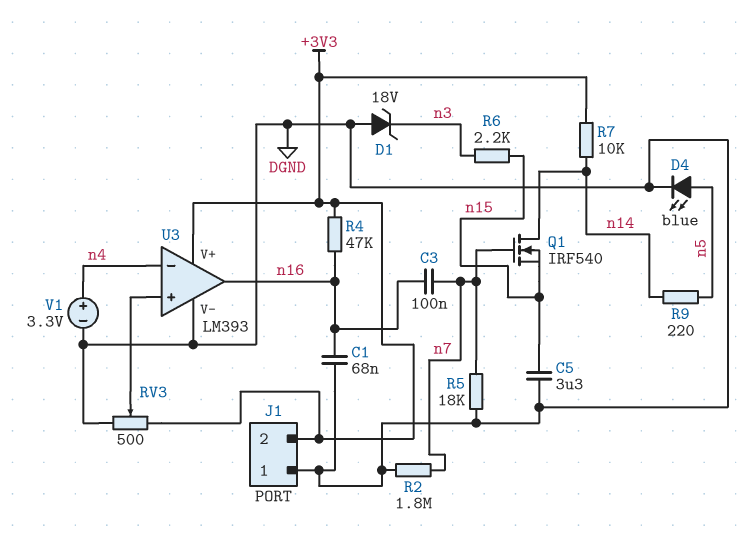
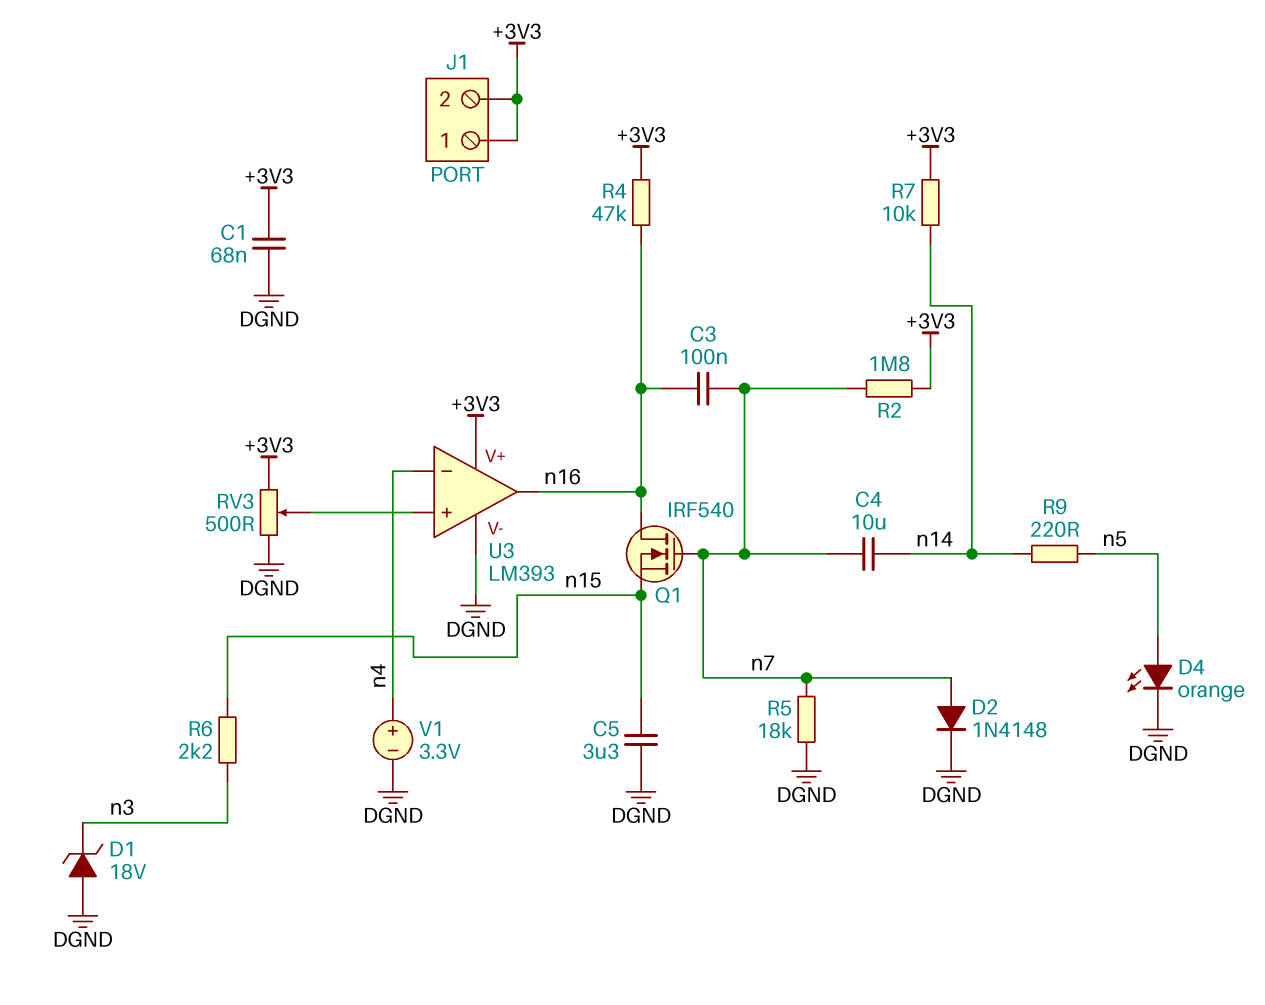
C1: 68nF (DGND, n16) -> 68nF (+3V3, DGND)
C4: none -> 10uF (n7, n14)
D2: none -> diode 1N4148 (A n7, K DGND)
D4: LED blue (A n5, K DGND) -> LED orange (A n5, K DGND)
J1 pin 1: DGND -> +3V3
Q1: NMOS IRF540 (G n7, D n14, S n15) -> NMOS IRF540 (G n7, D n16, S n15)
R2: 1.8M (DGND, n7) -> 1.8M (+3V3, n7)

